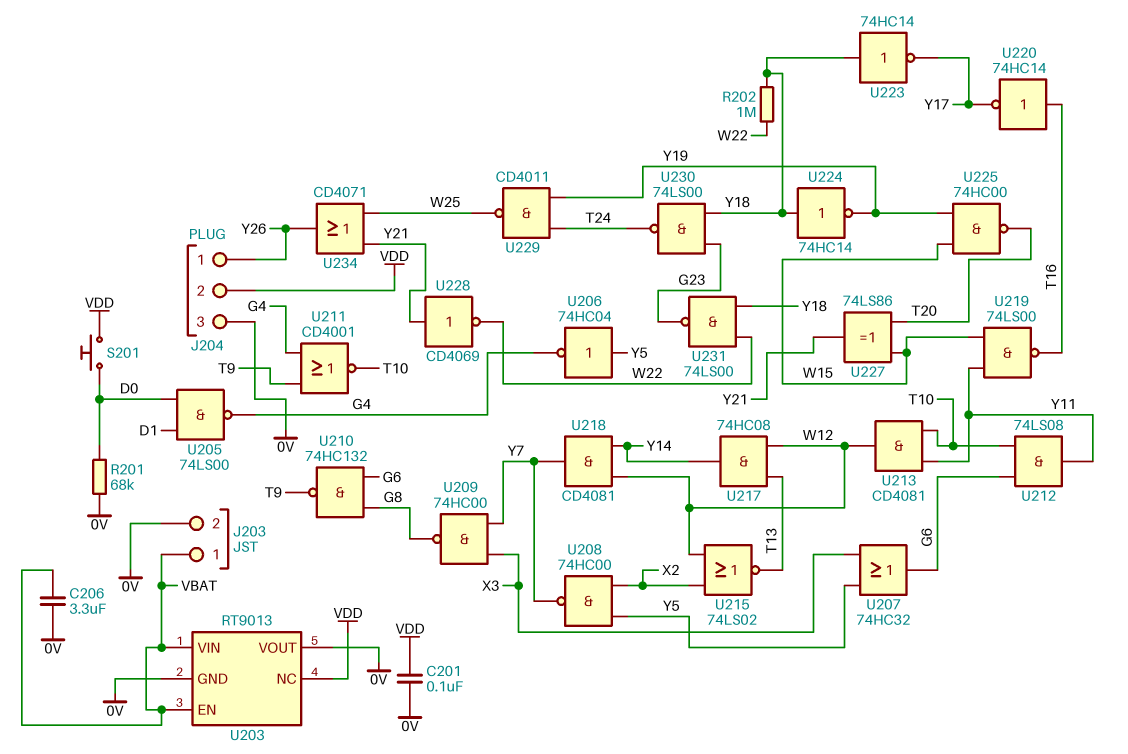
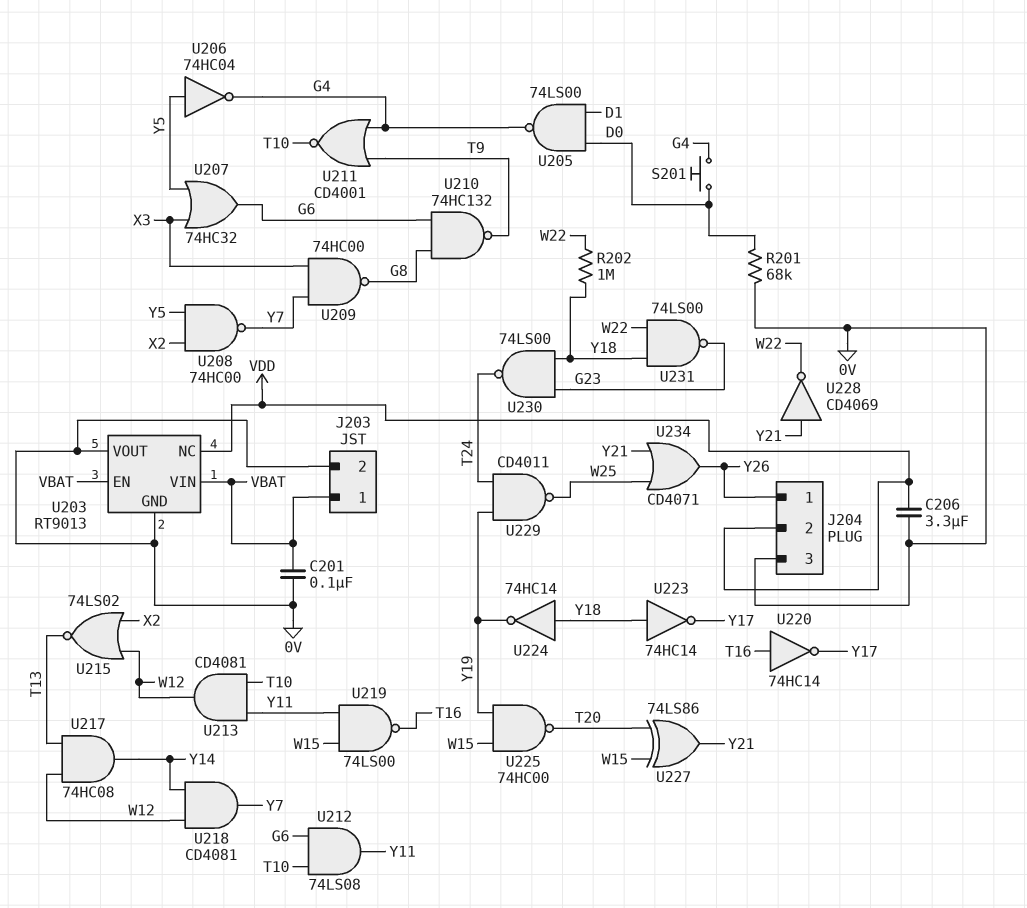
C201: 100nF (0V, VDD) -> 100nF (0V, VBAT)
C206: 3.3uF (0V, VBAT) -> 3.3uF (0V, VDD)
S201: button (D0, VDD) -> button (D0, G4)

